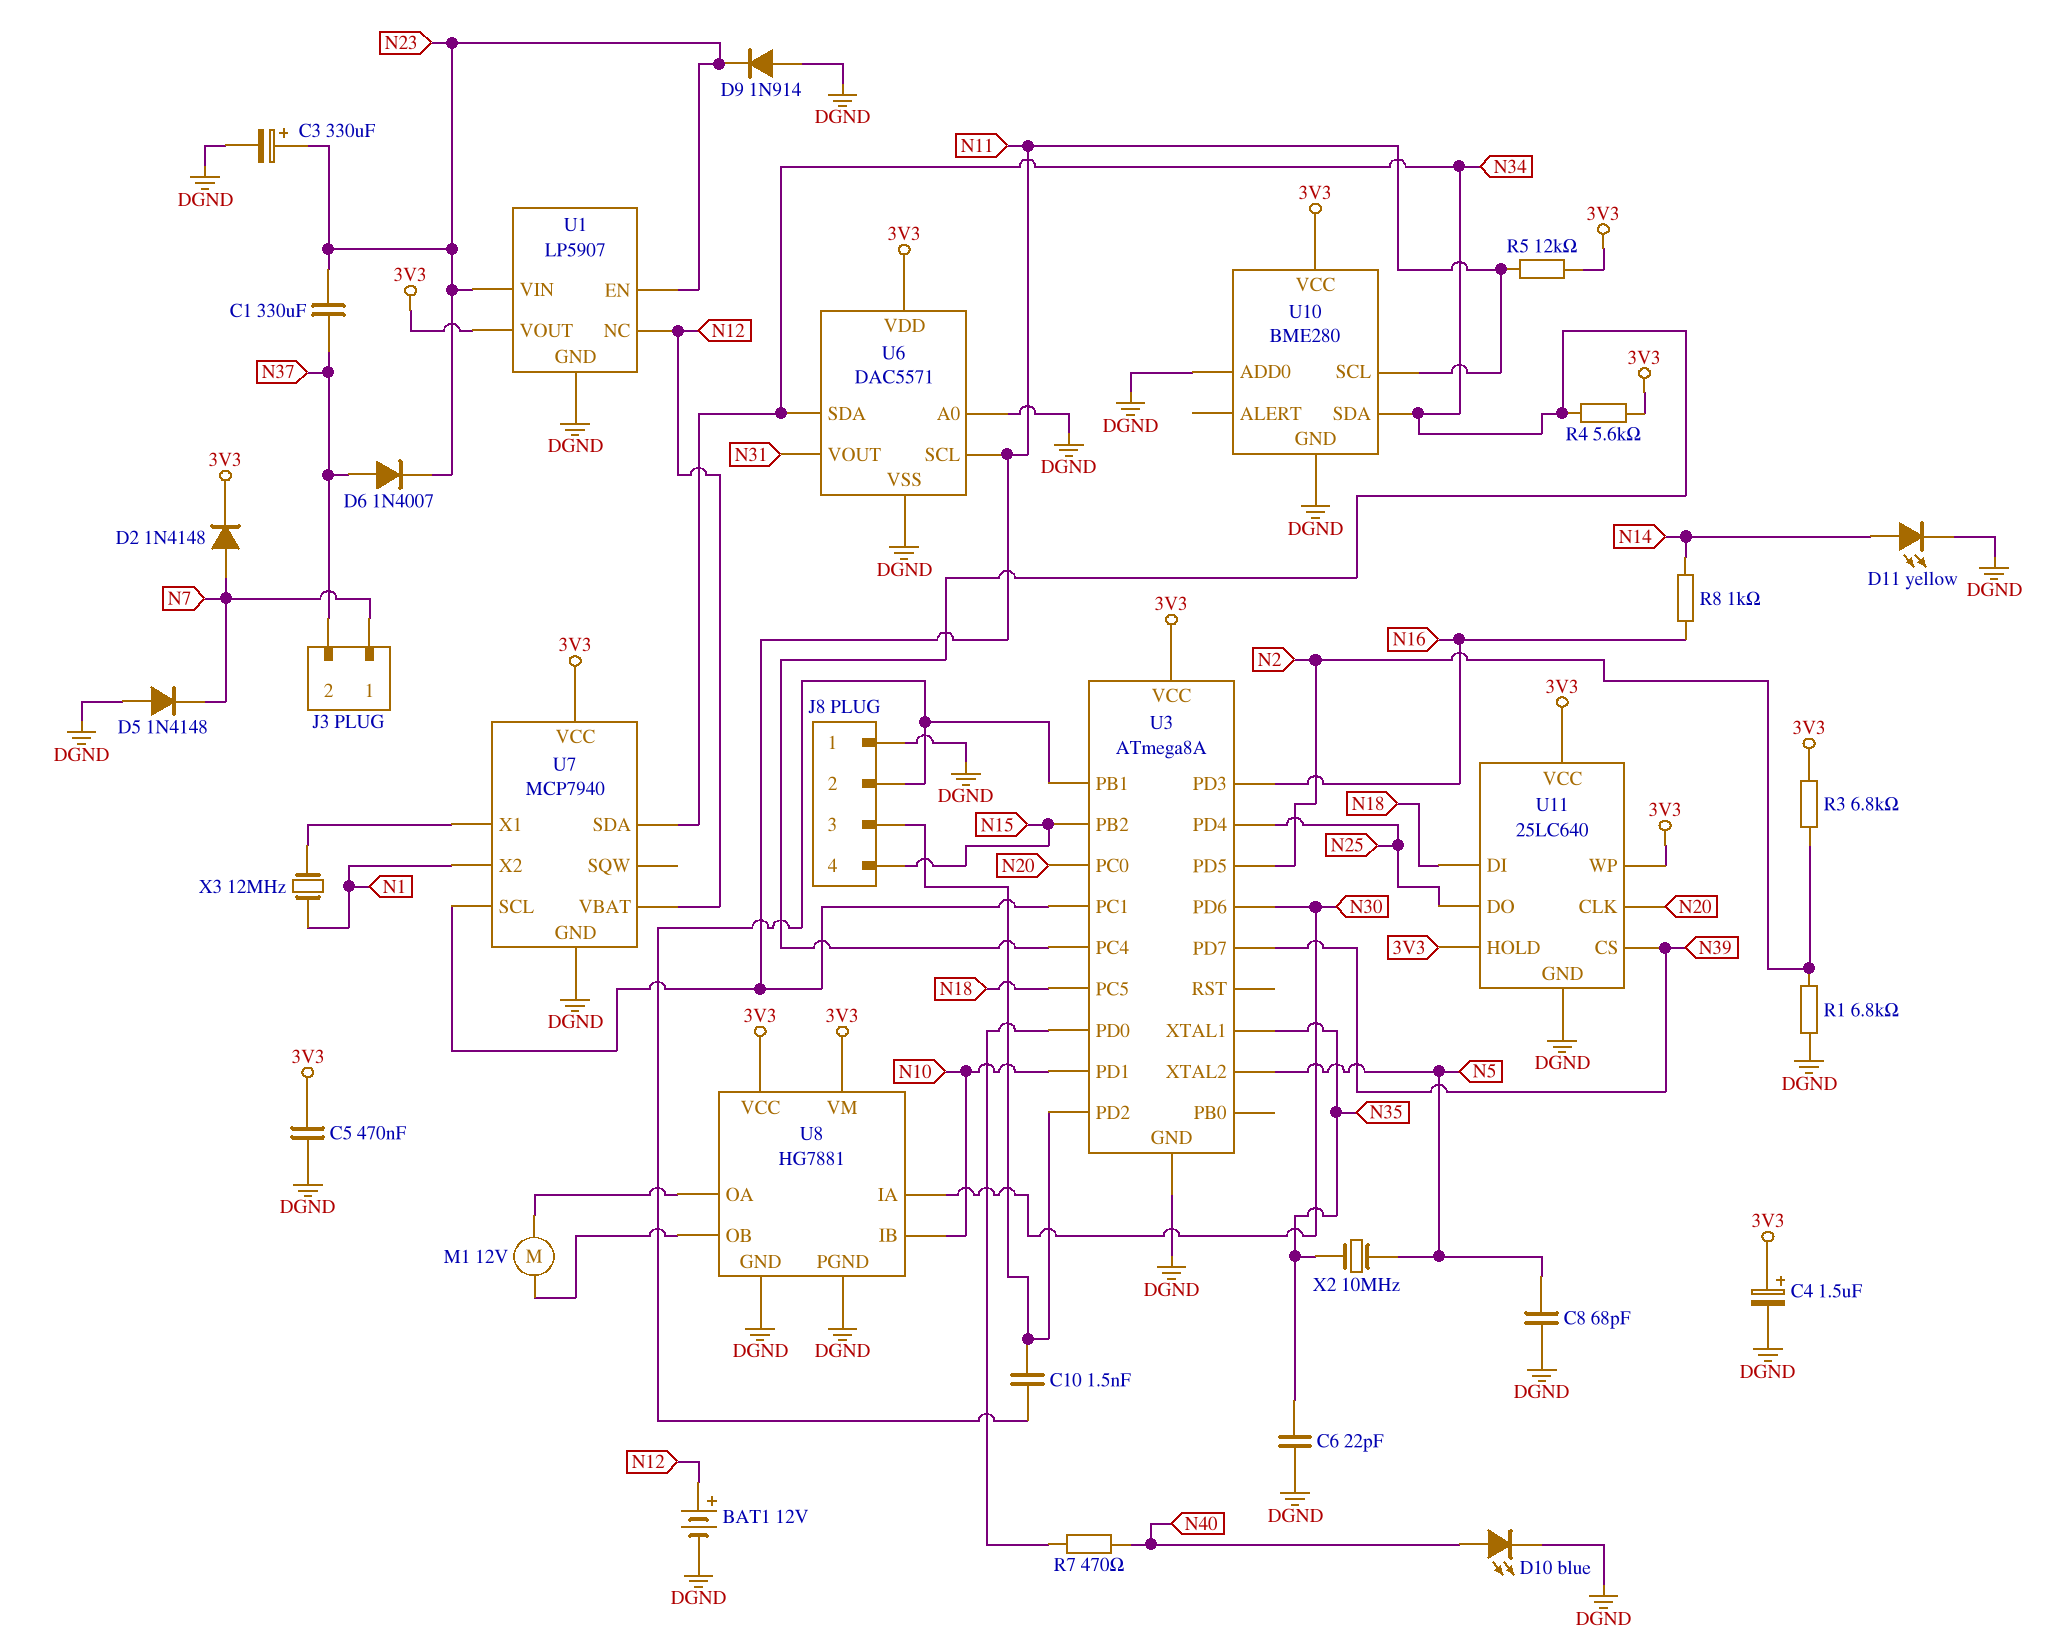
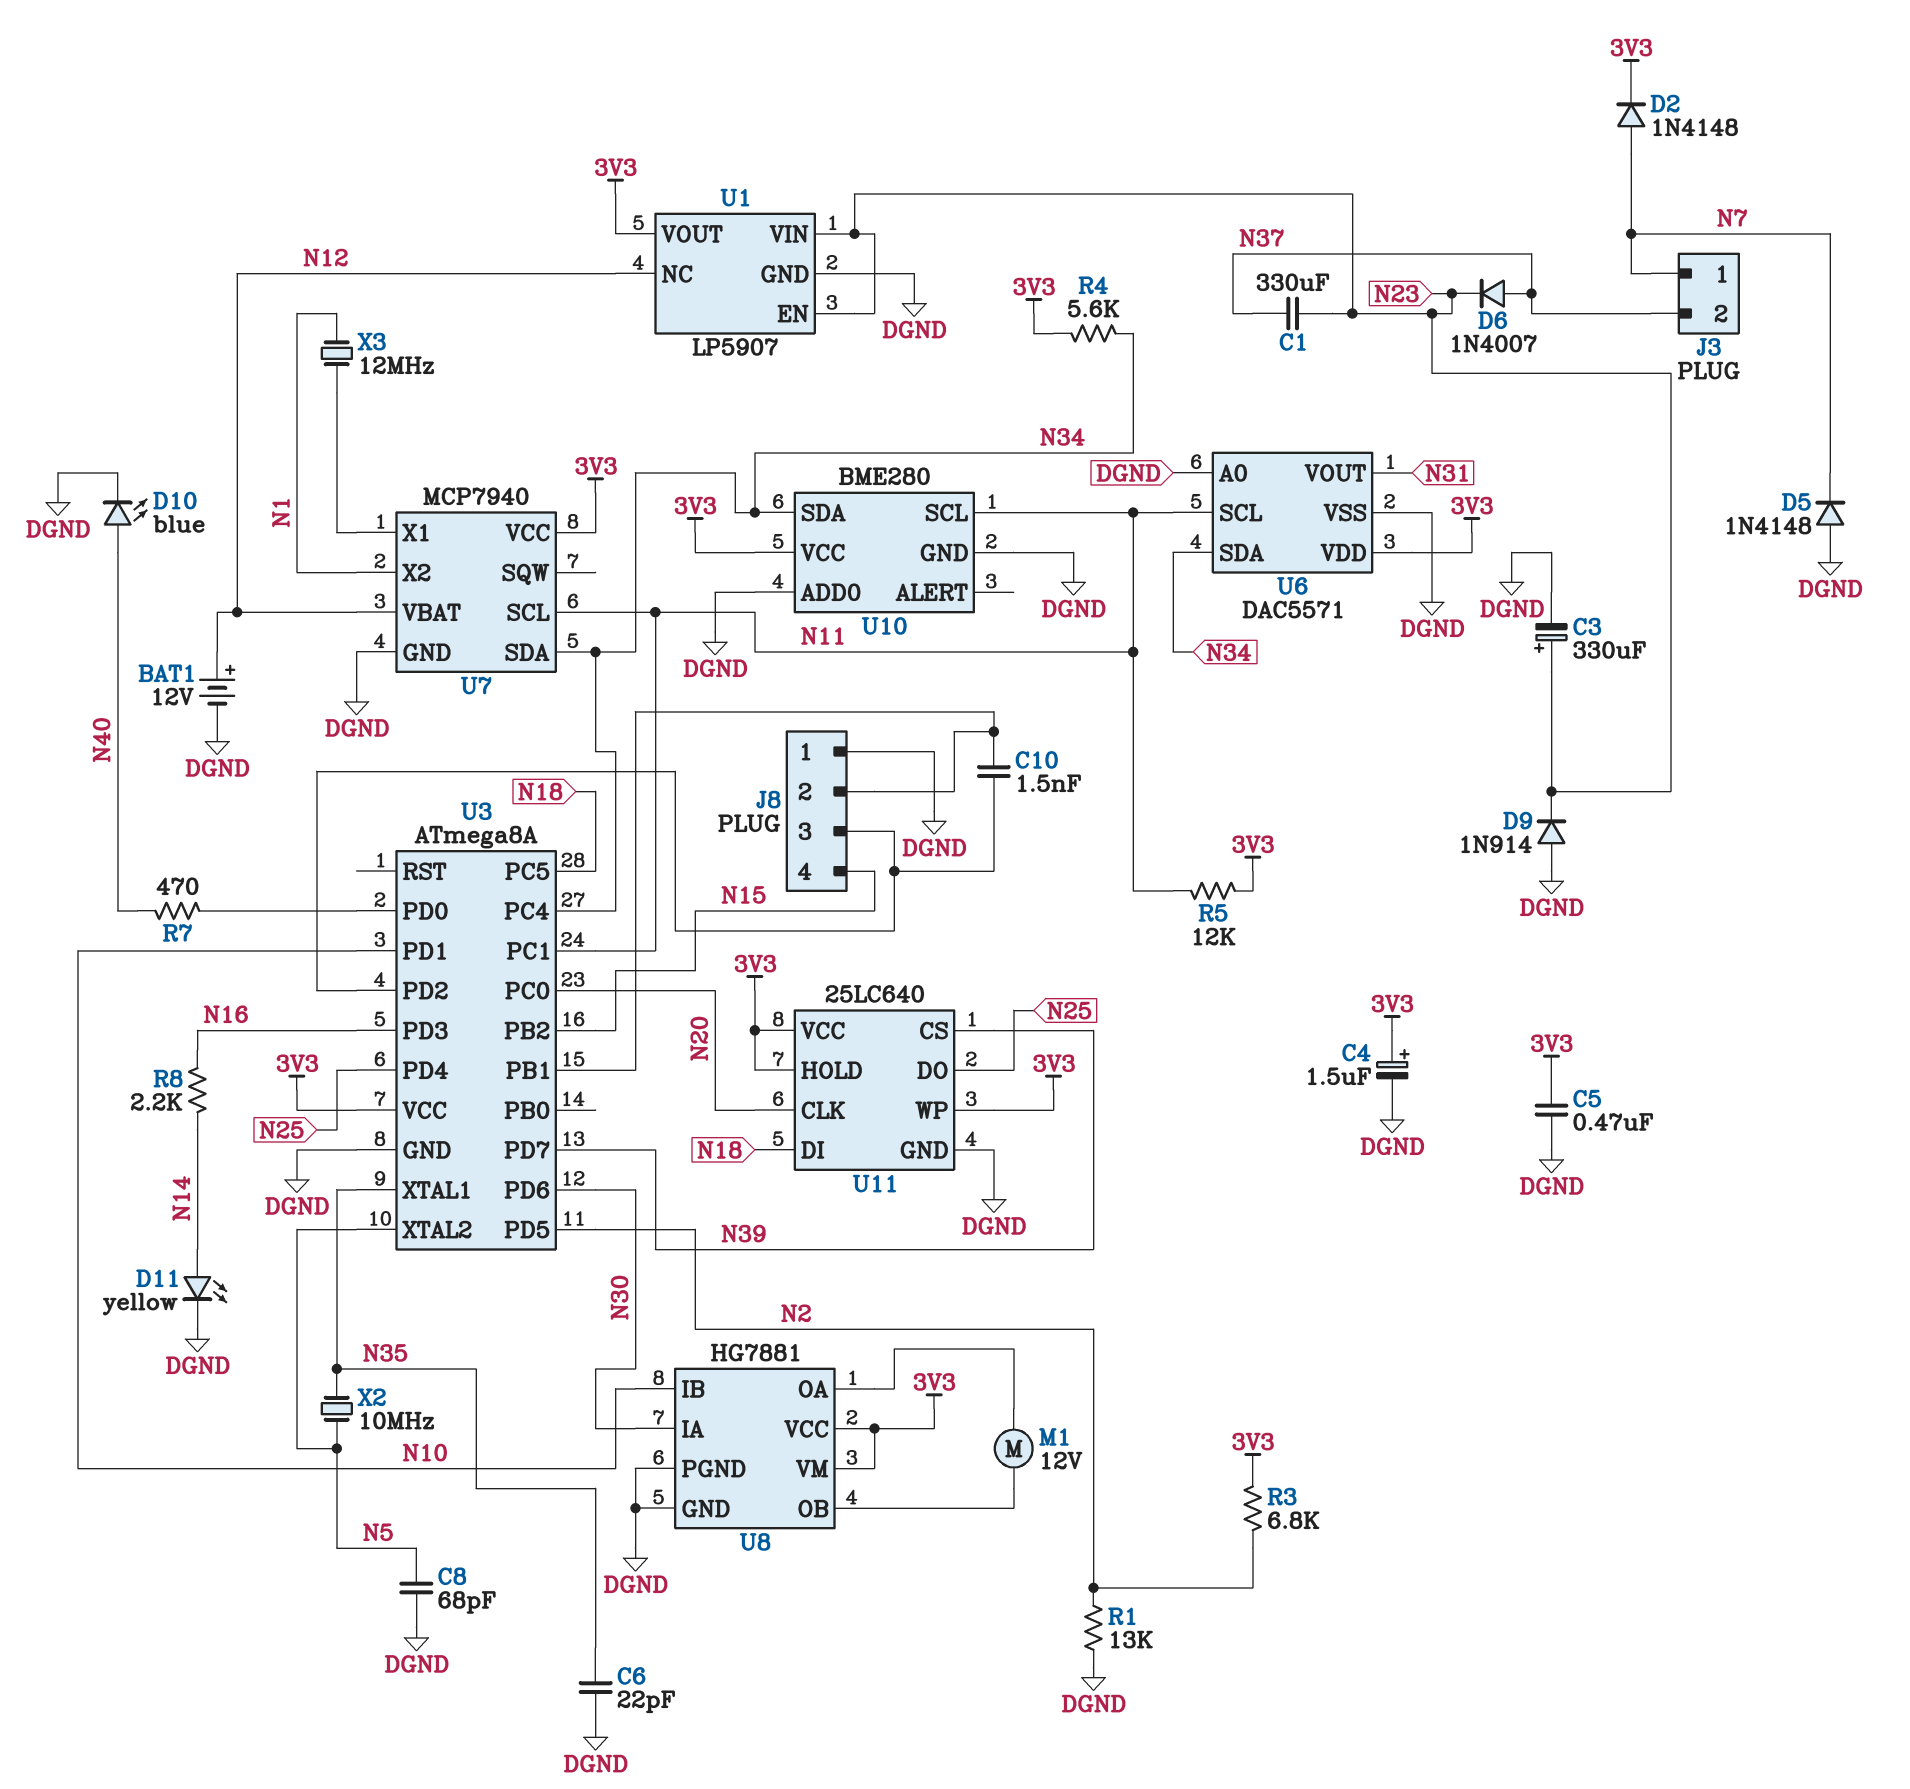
R1: 6.8k (DGND, N2) -> 13k (DGND, N2)
R8: 1k (N14, N16) -> 2.2k (N14, N16)

